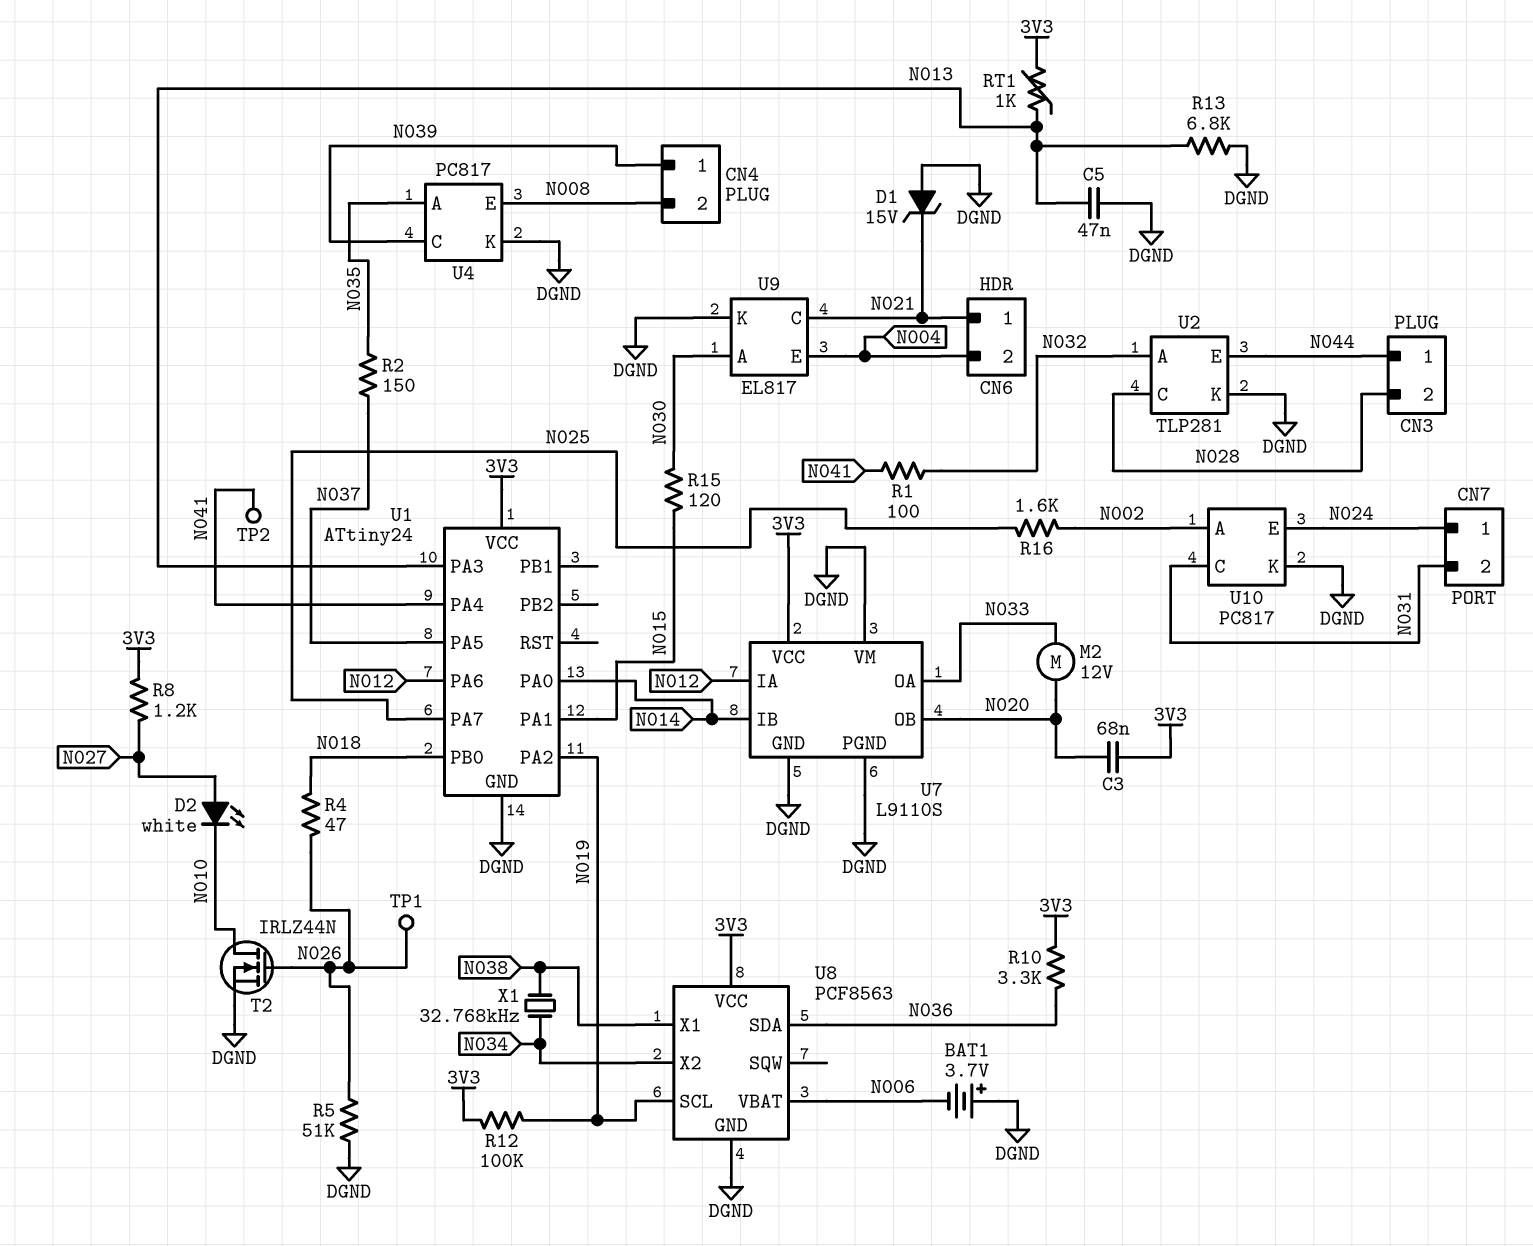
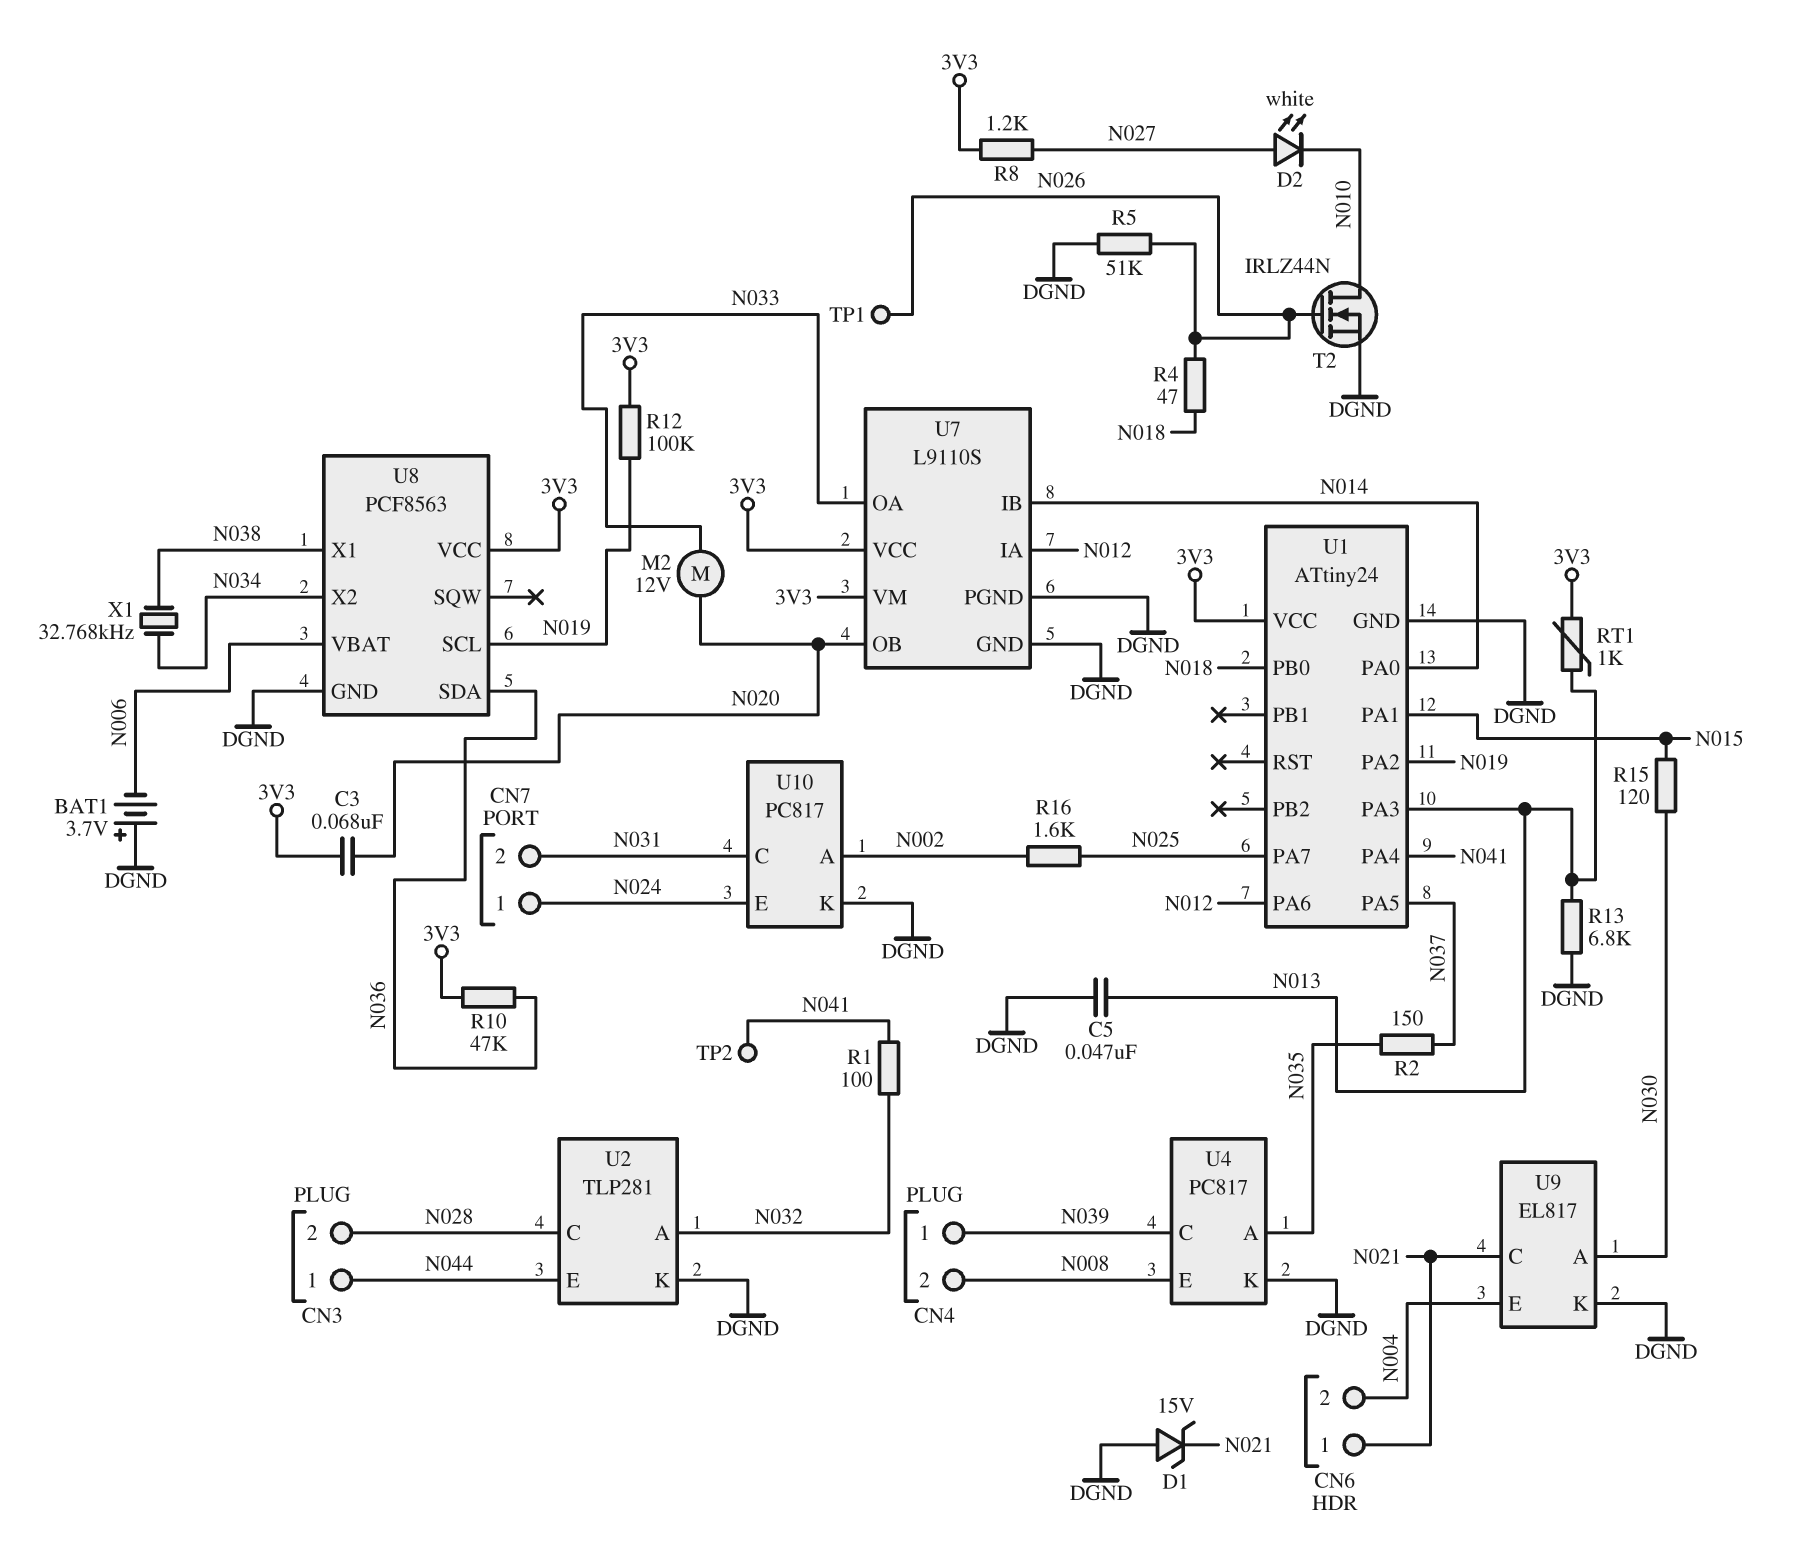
R10: 3.3k (3V3, N036) -> 47k (3V3, N036)
U7 pin VM: DGND -> 3V3

